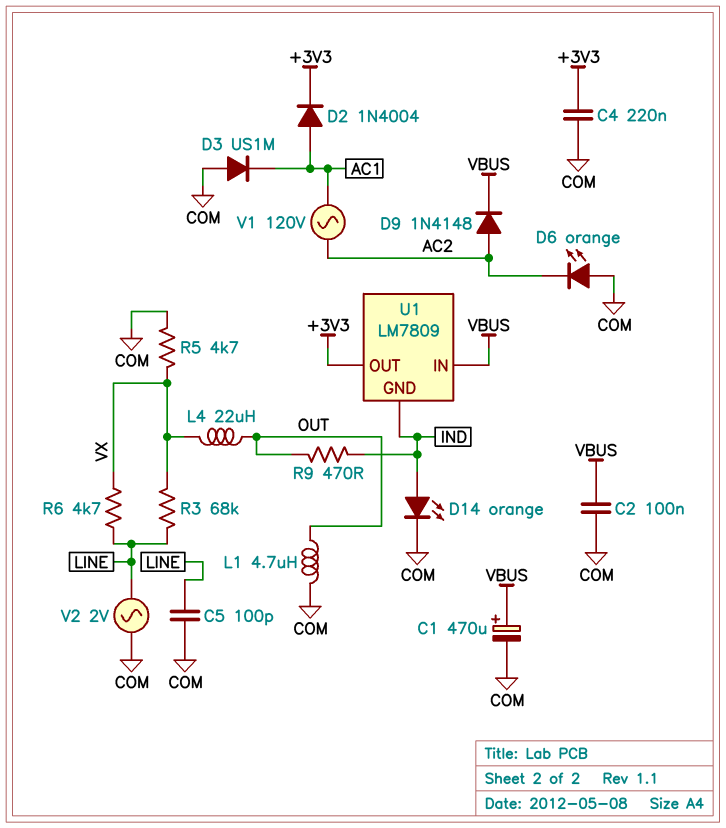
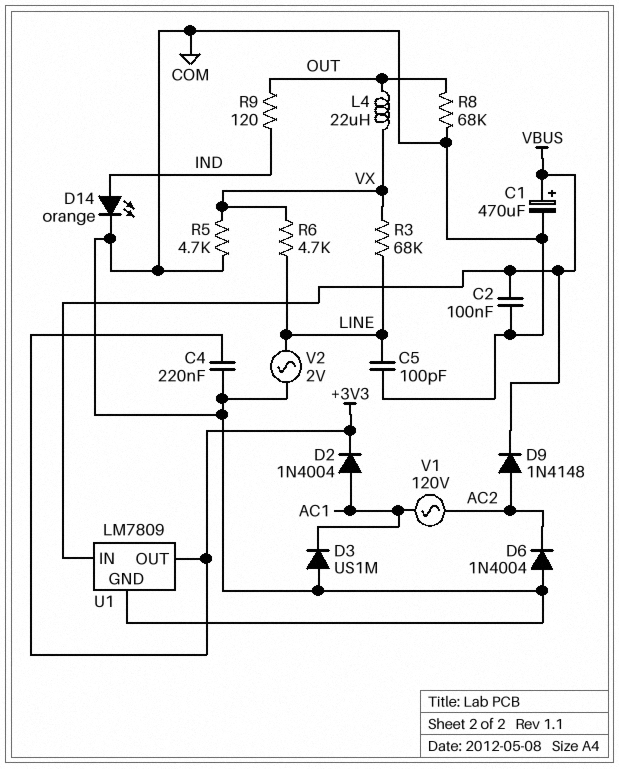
D6: LED orange (A COM, K AC2) -> diode 1N4004 (A COM, K AC2)
L1: 4.7uH (COM, OUT) -> none
R8: none -> 68k (COM, OUT)
R9: 470 (IND, OUT) -> 120 (IND, OUT)
U1 pin GND: IND -> COM

